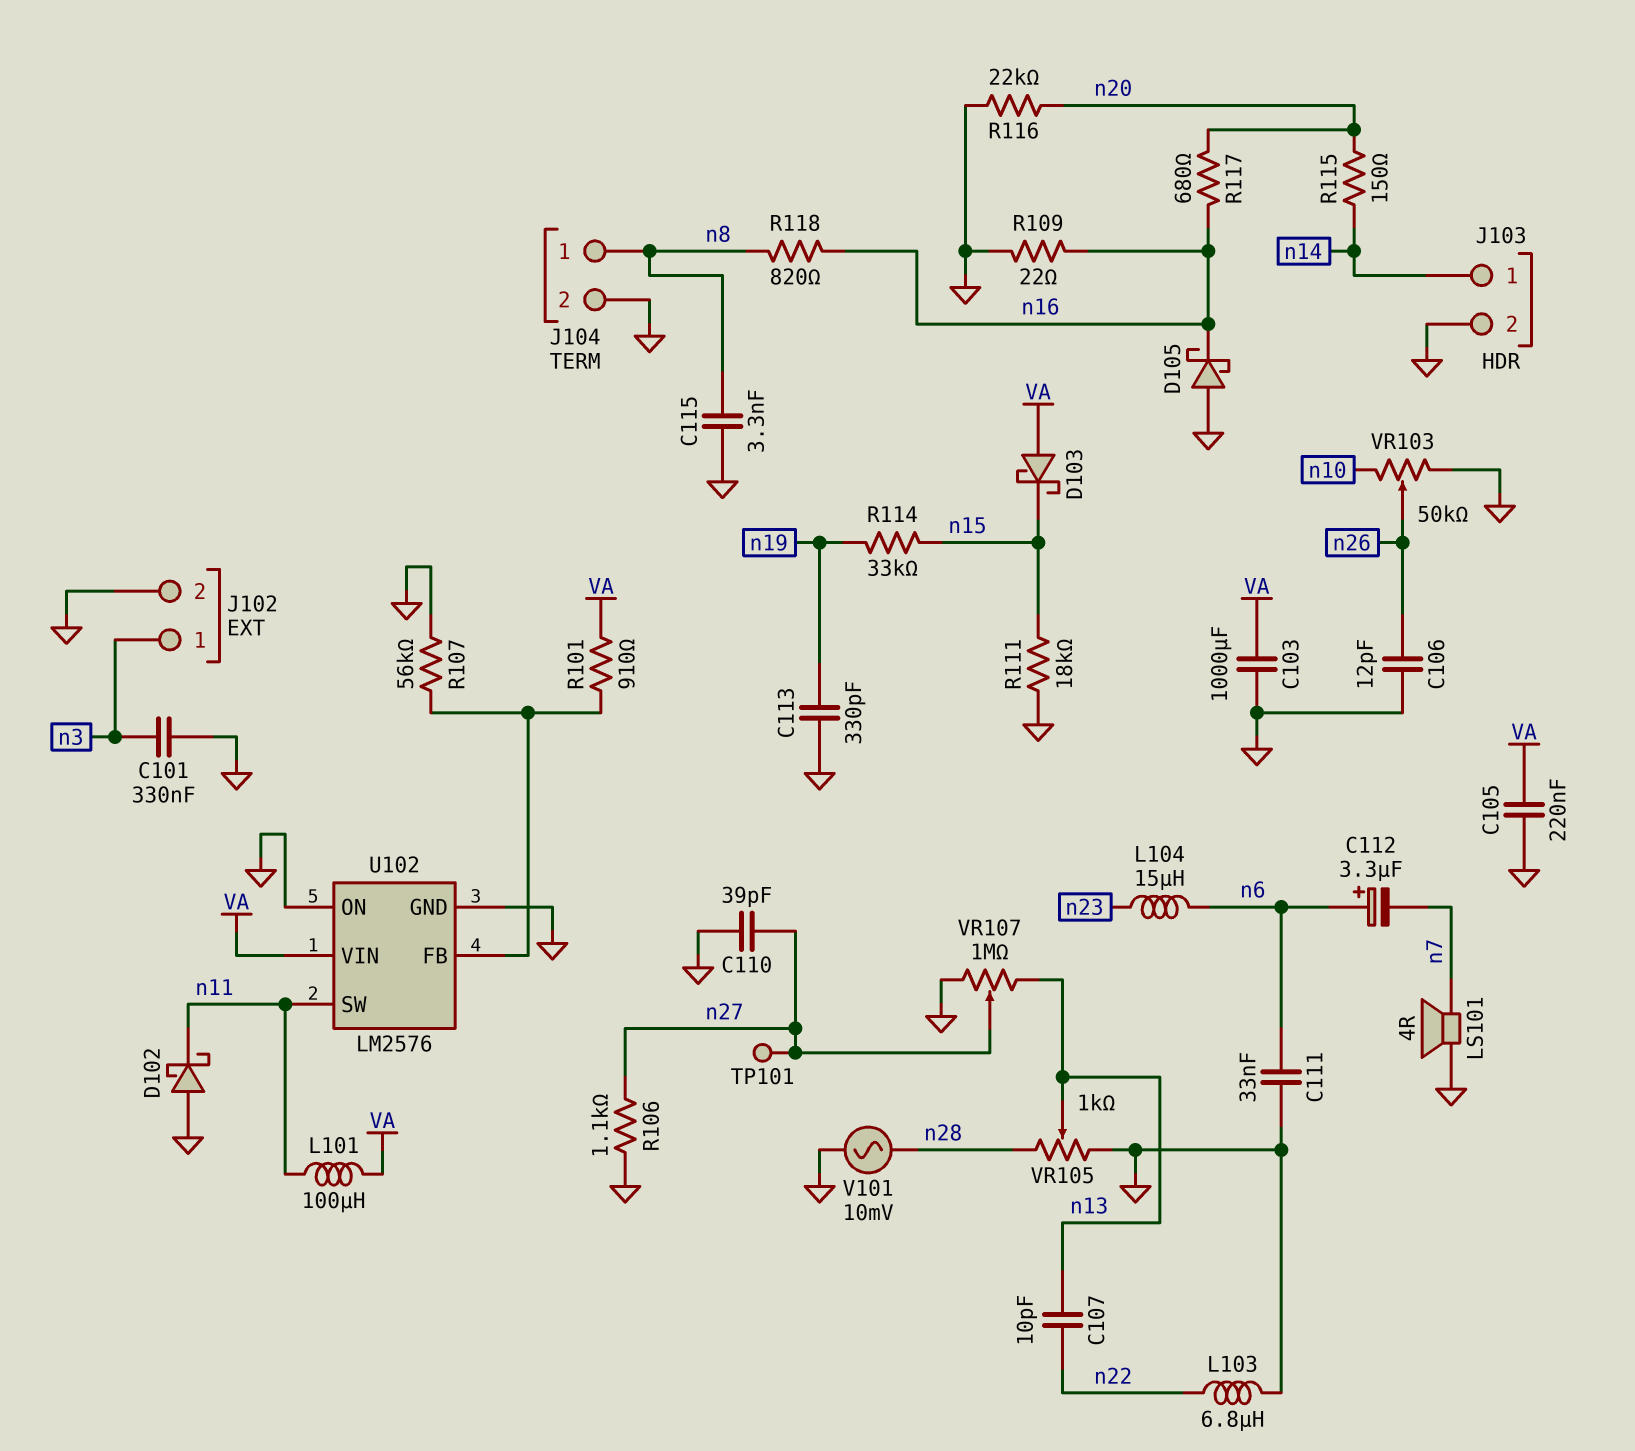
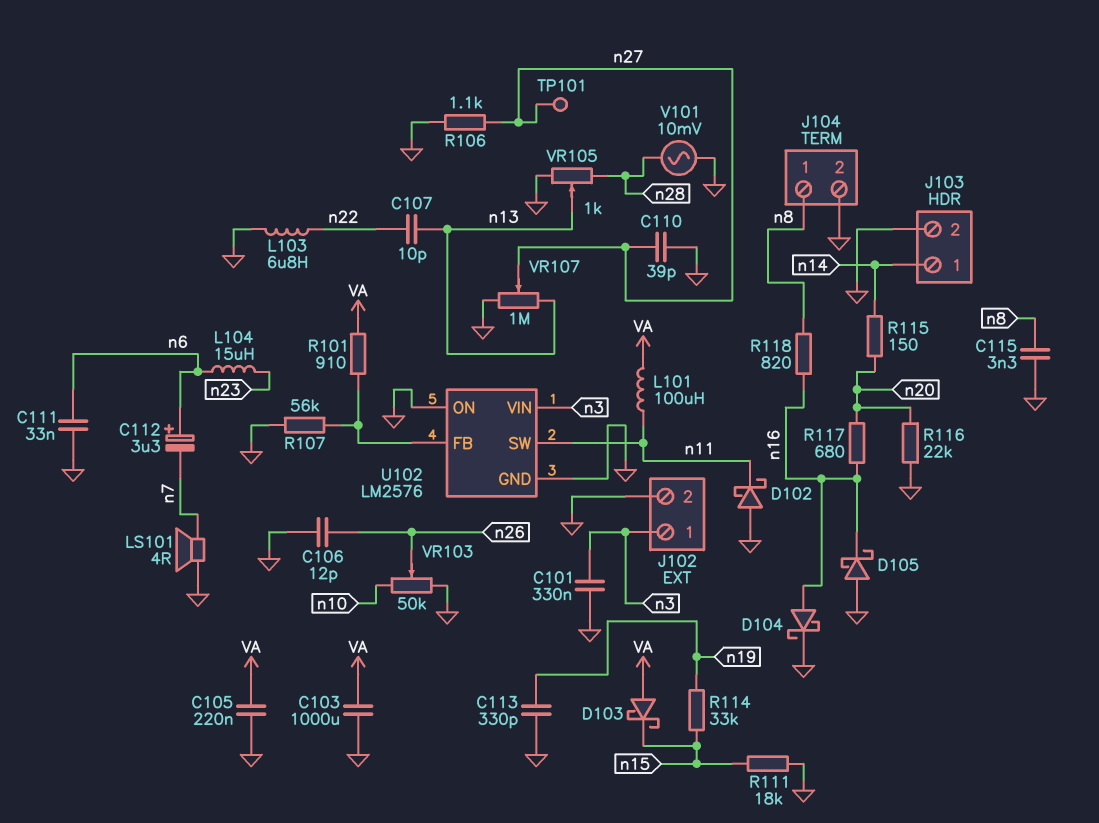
D104: none -> schottky (A n16, K GND)
R109: 22 (GND, n16) -> none
U102 pin VIN: VA -> n3

